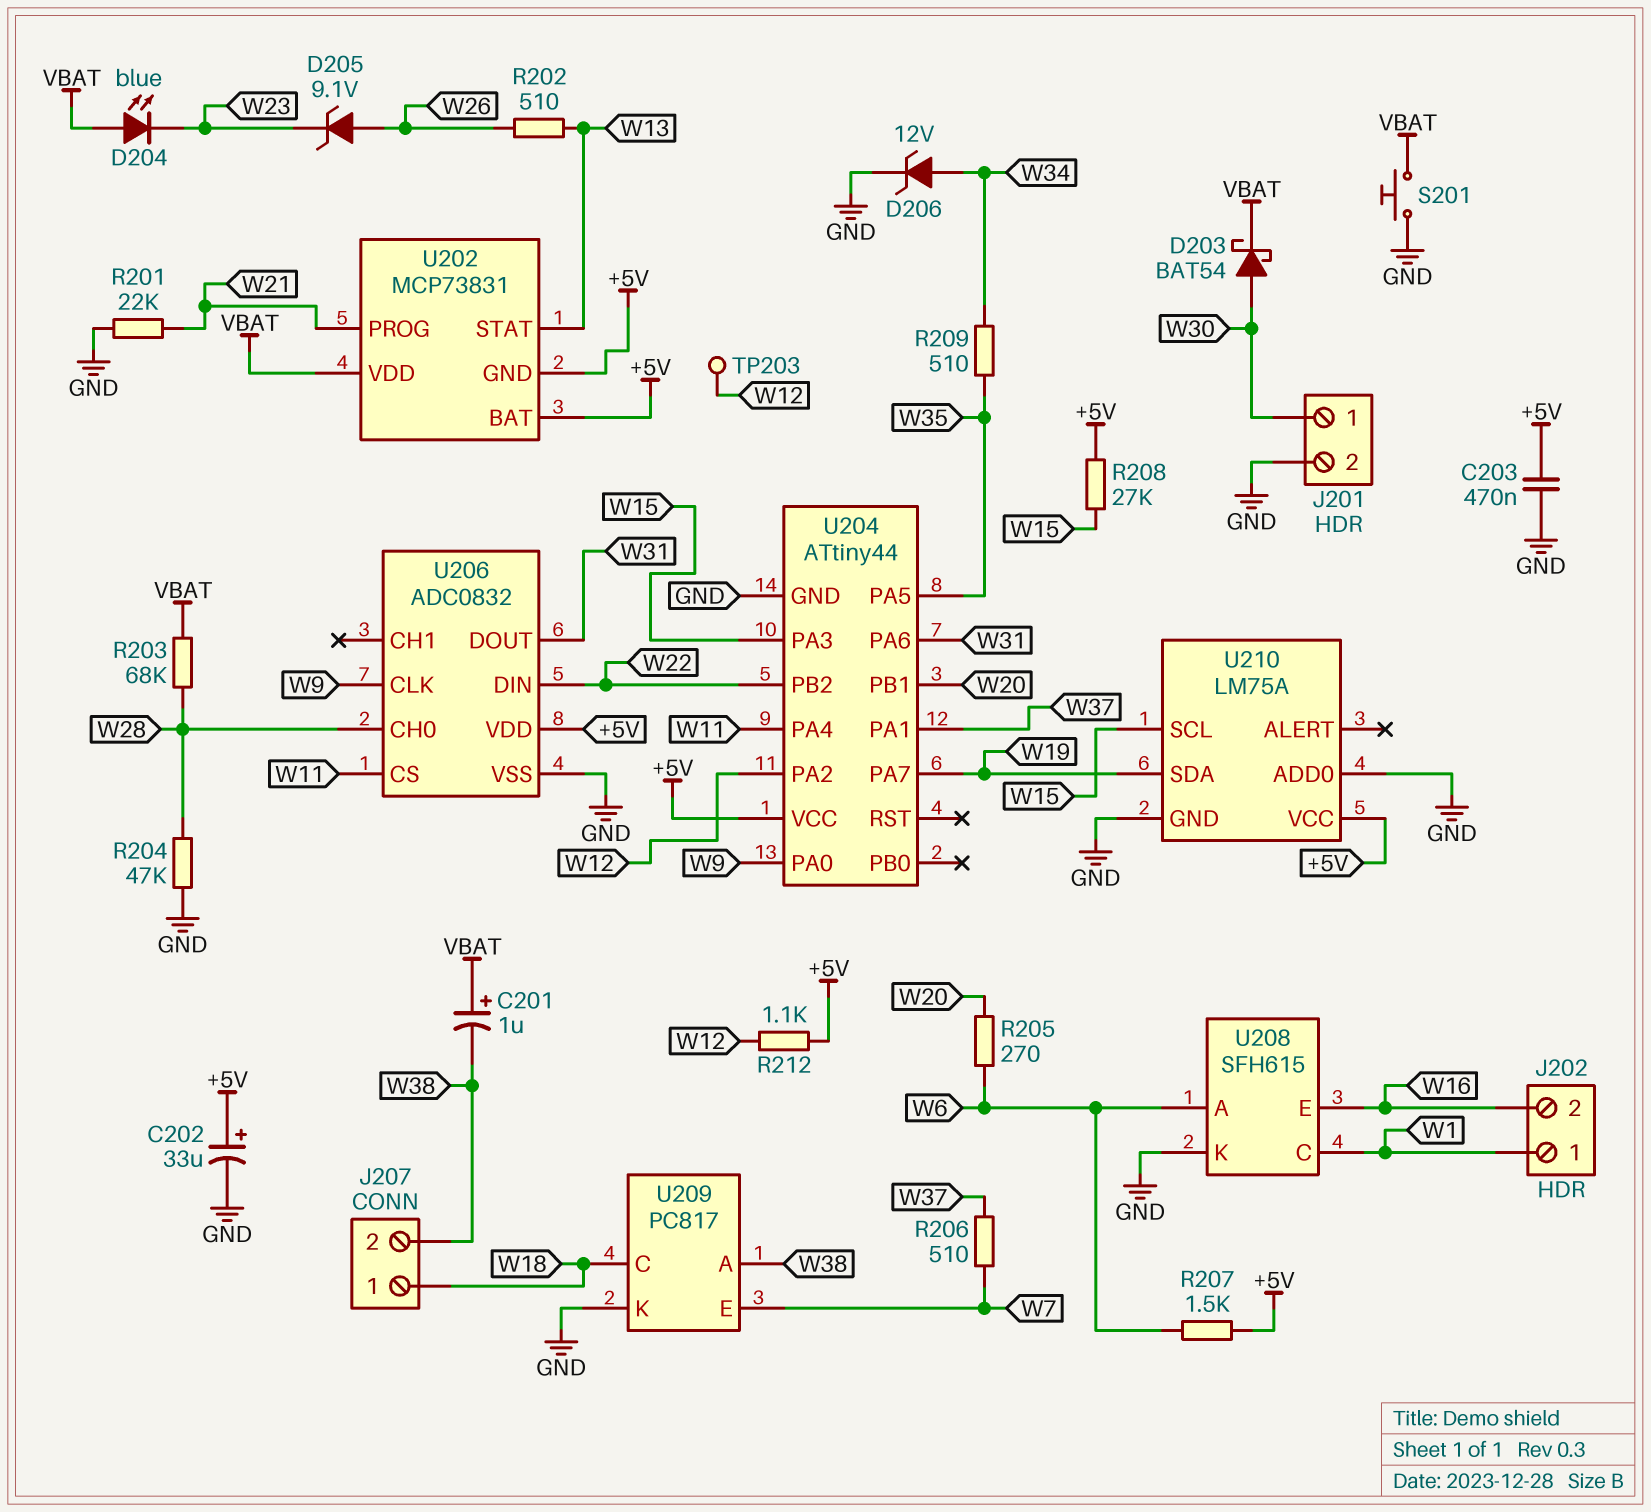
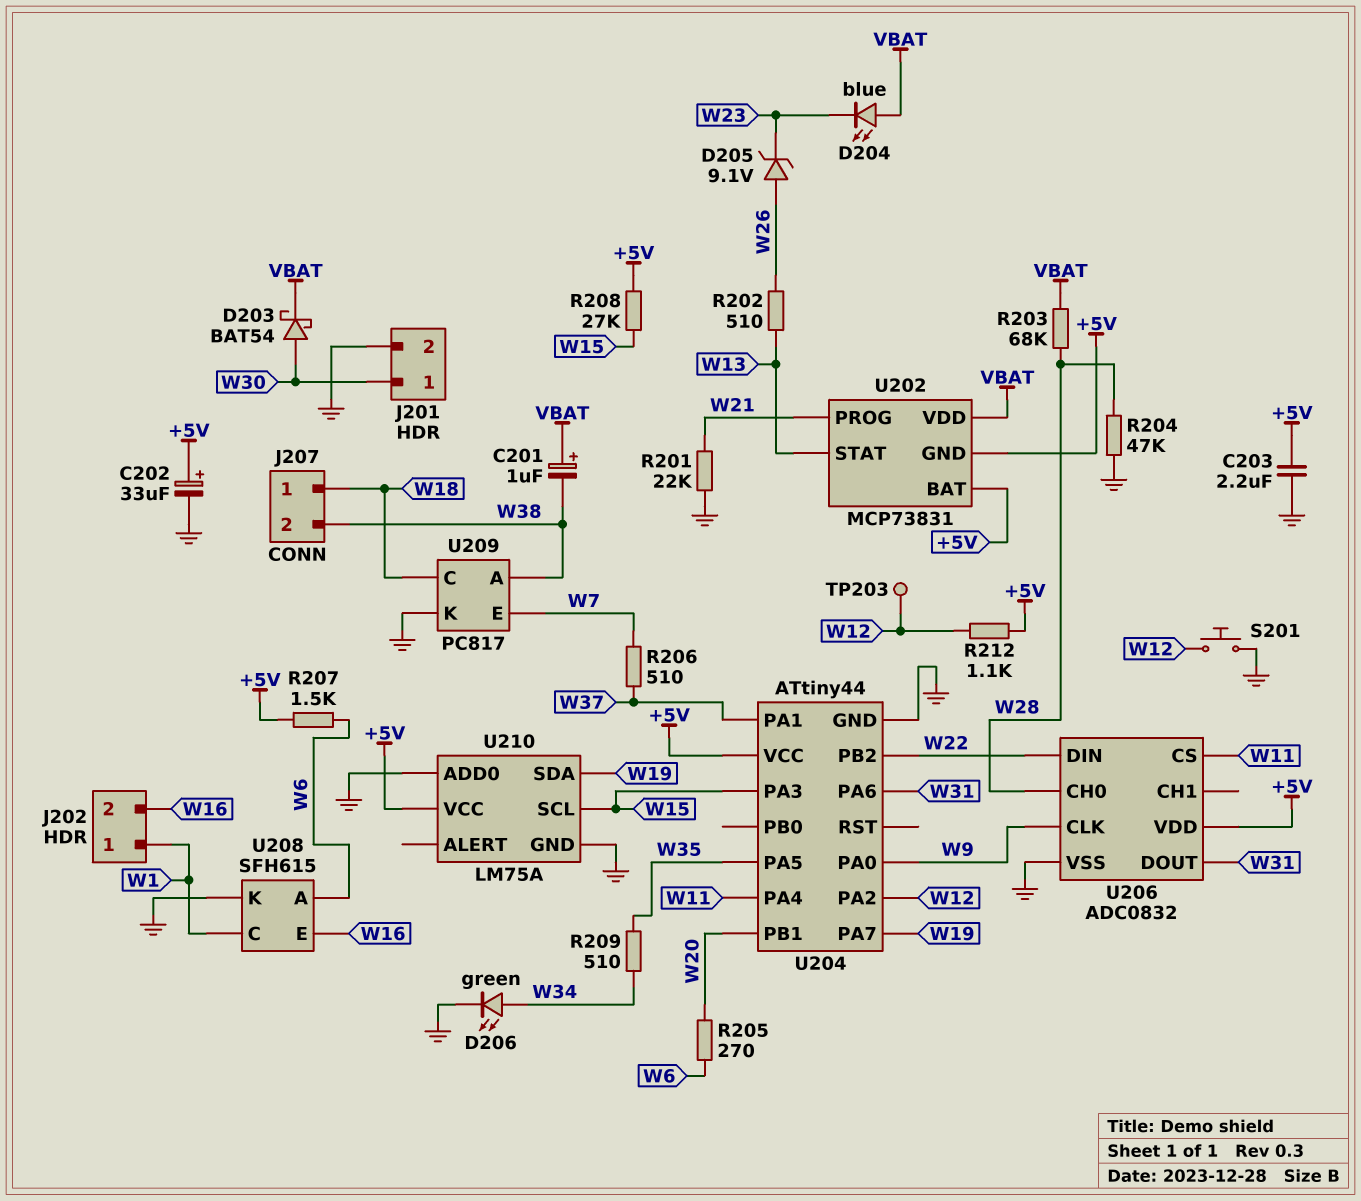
C203: 470nF (+5V, GND) -> 2.2uF (+5V, GND)
D206: zener 12V (A W34, K GND) -> LED green (A W34, K GND)
S201: button (GND, VBAT) -> button (GND, W12)

